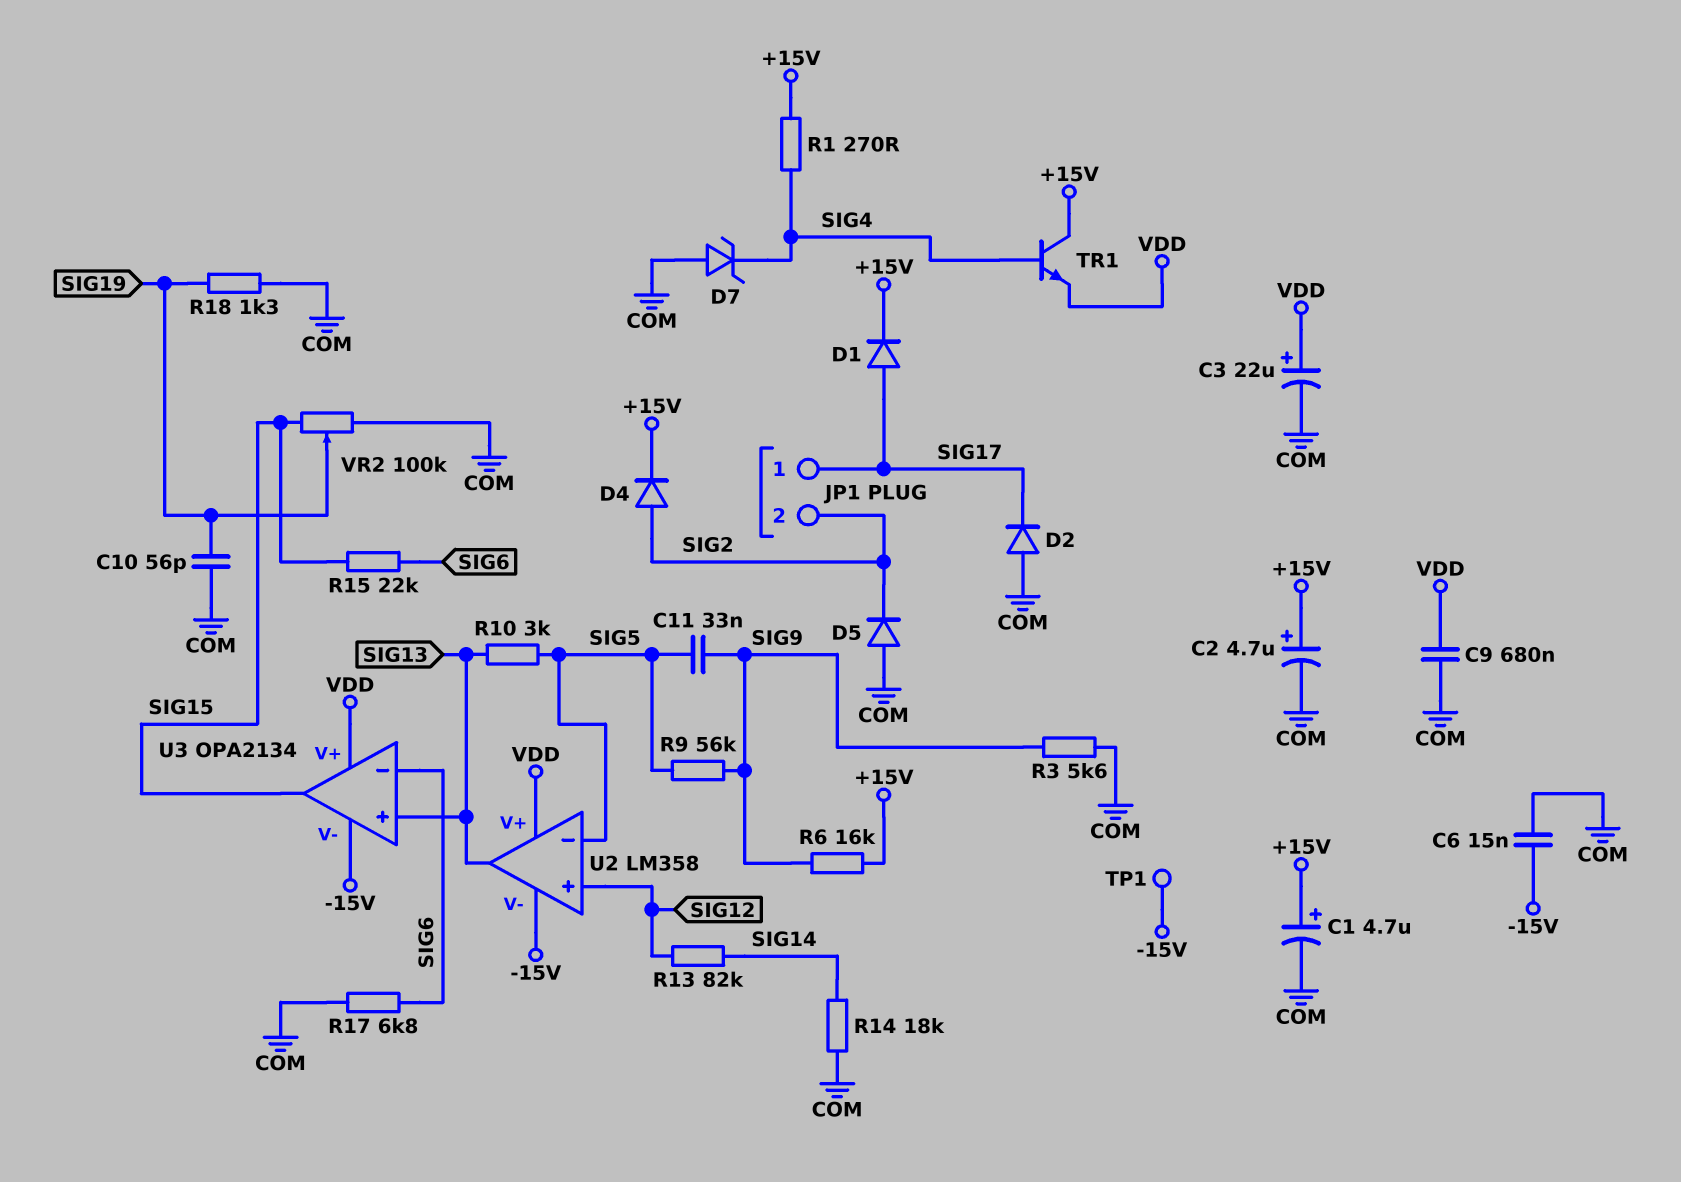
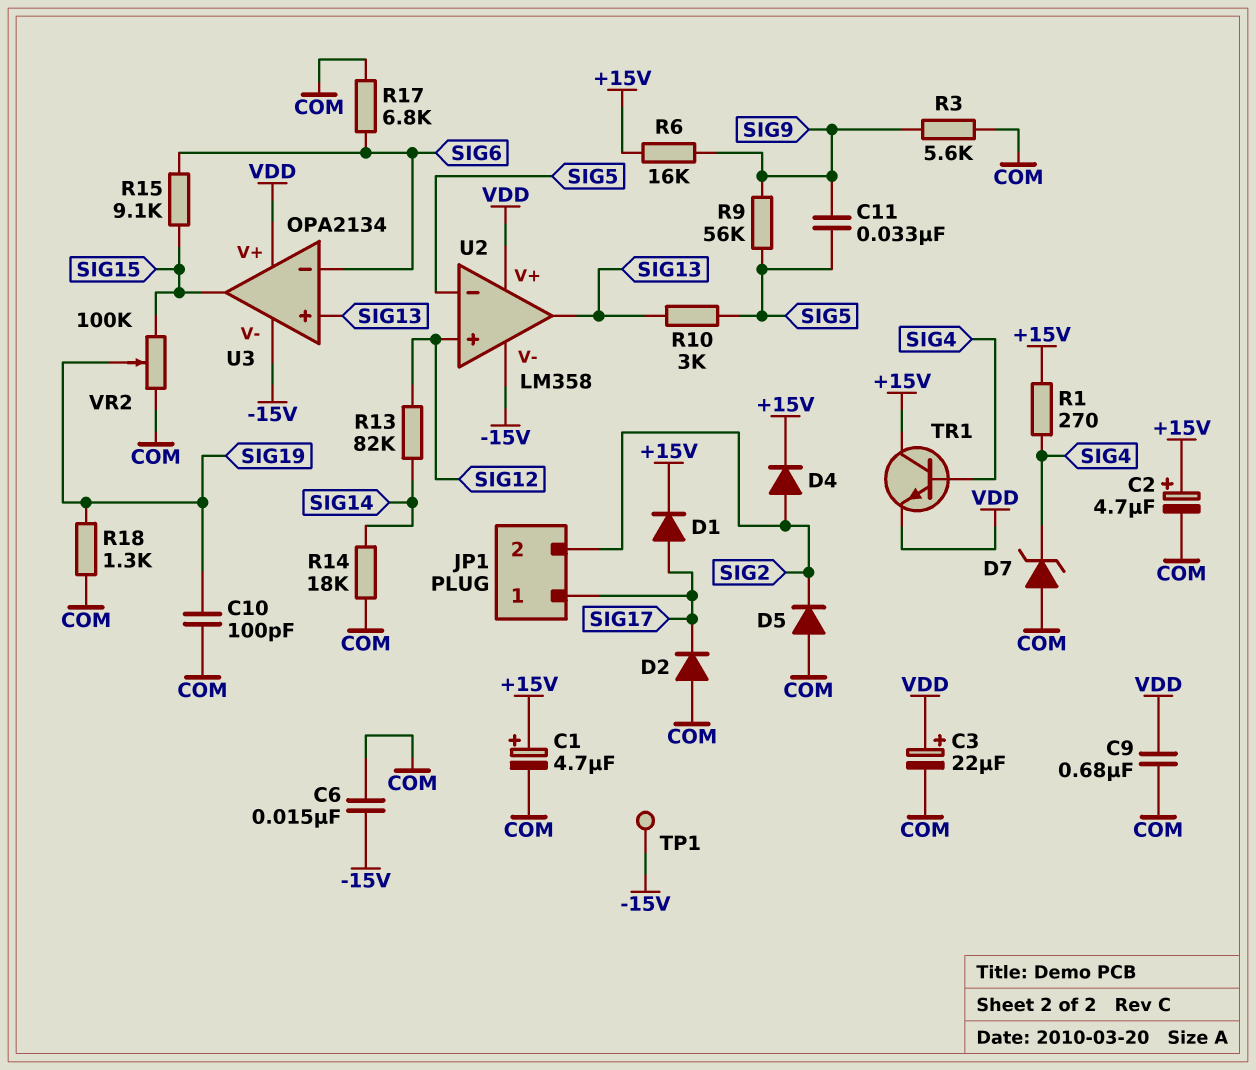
C10: 56pF (COM, SIG19) -> 100pF (COM, SIG19)
R15: 22k (SIG6, SIG15) -> 9.1k (SIG6, SIG15)

